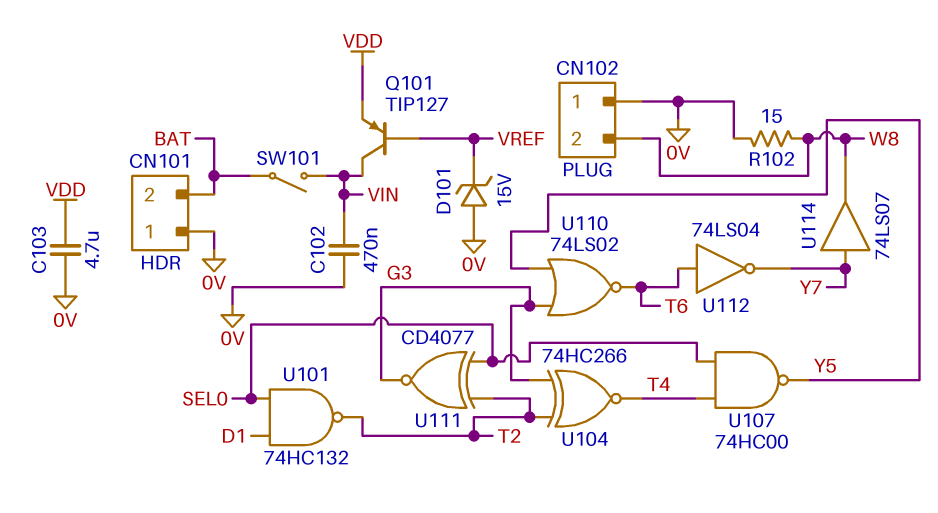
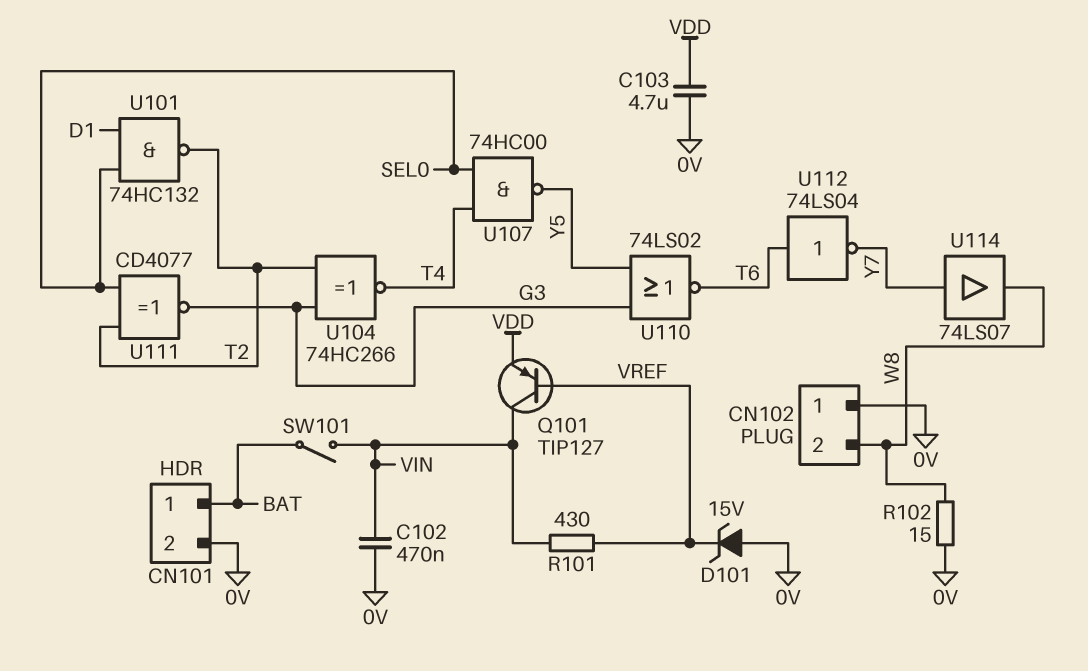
CN101 pin 1: 0V -> BAT
CN101 pin 2: BAT -> 0V
R101: none -> 430 (VIN, VREF)

